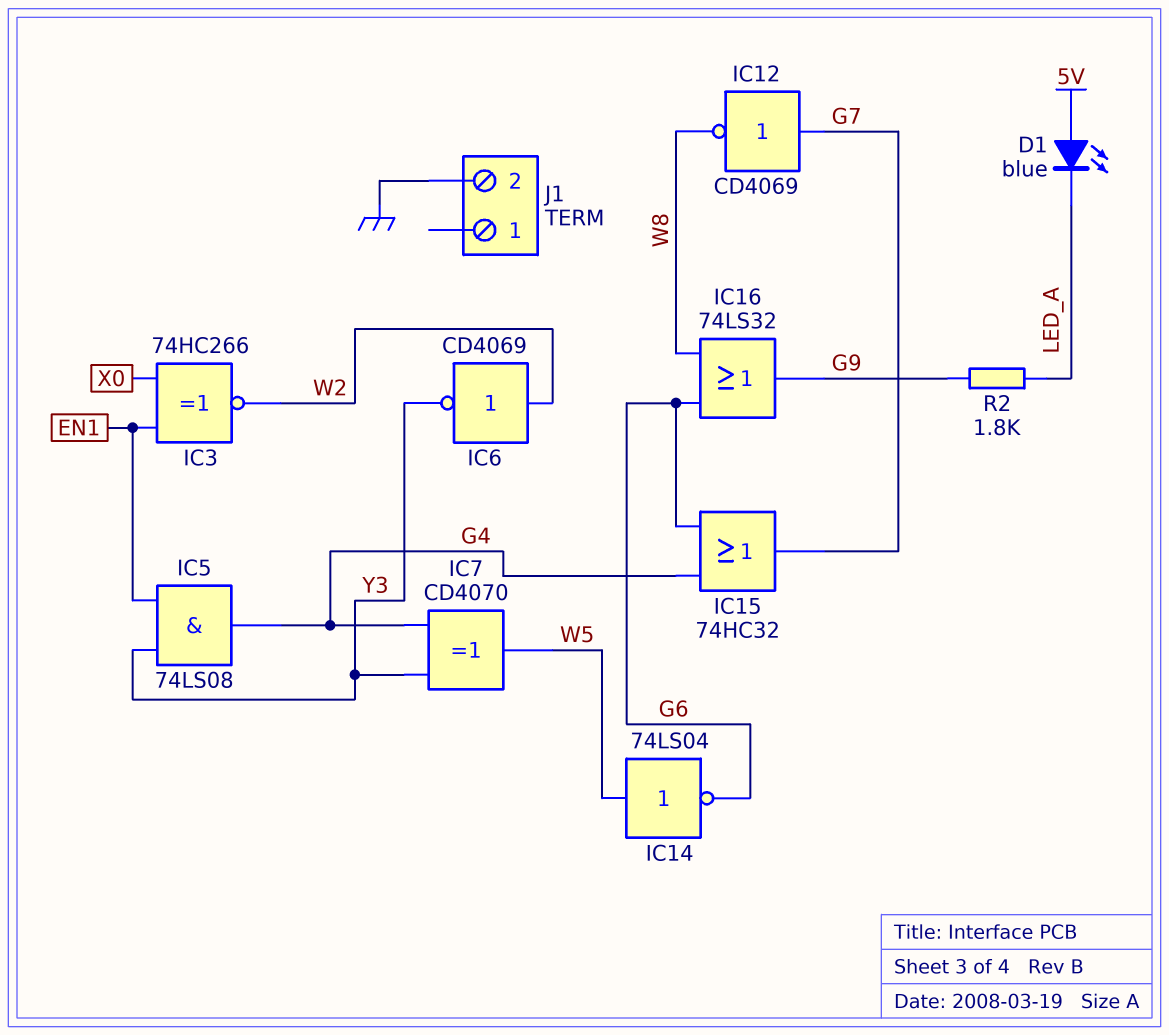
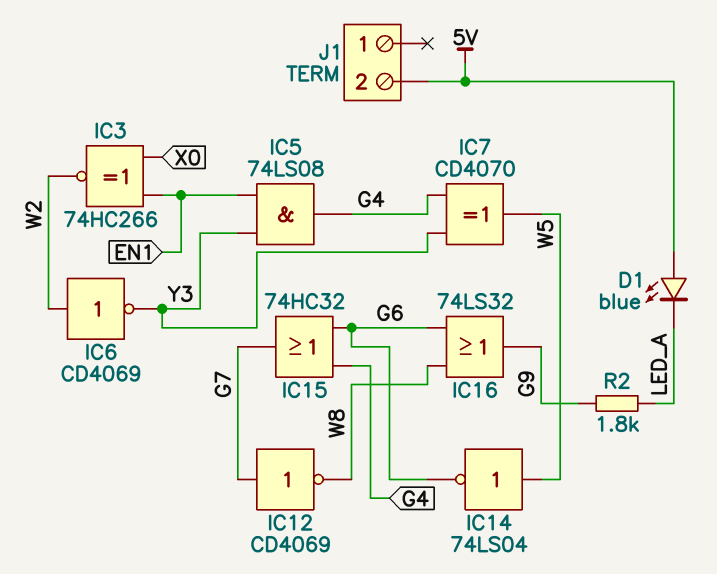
J1 pin 2: GND -> 5V

